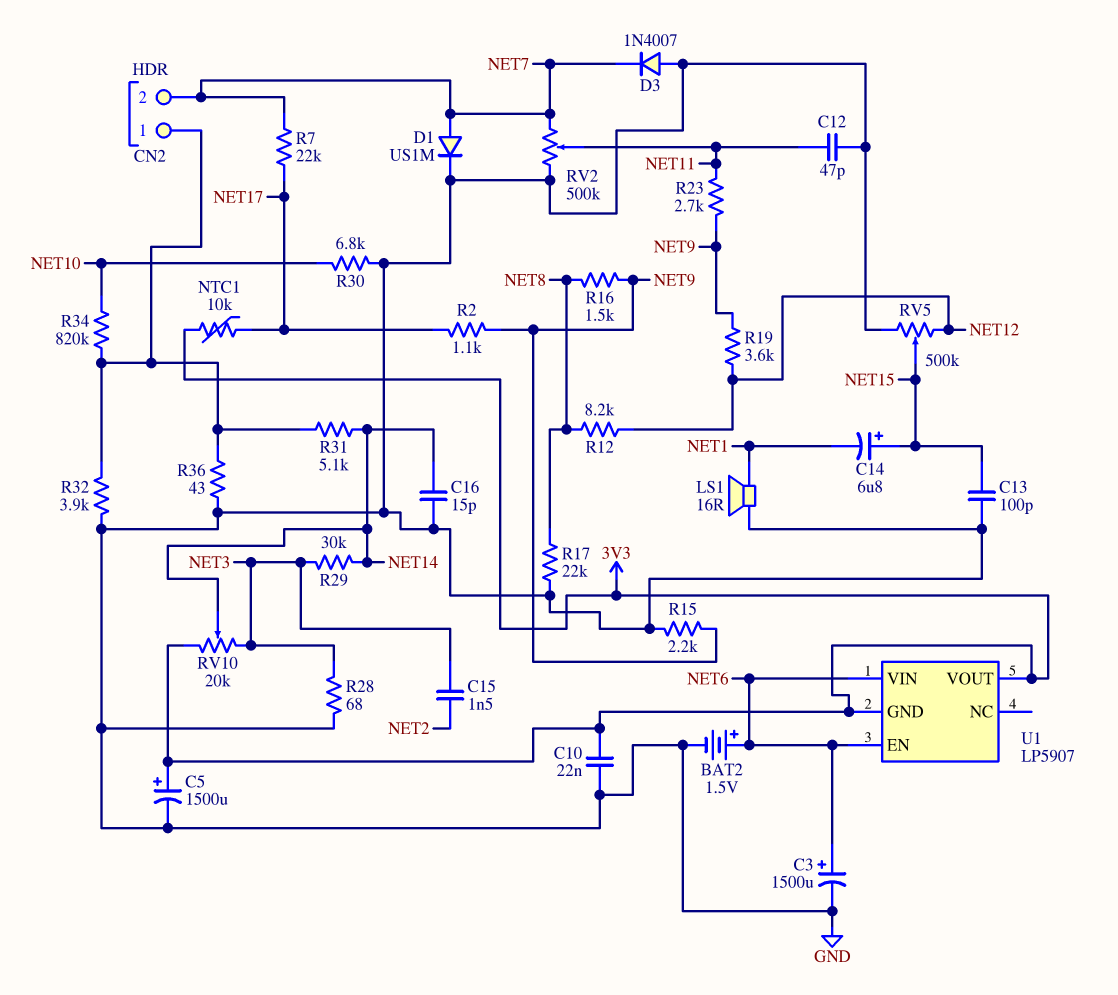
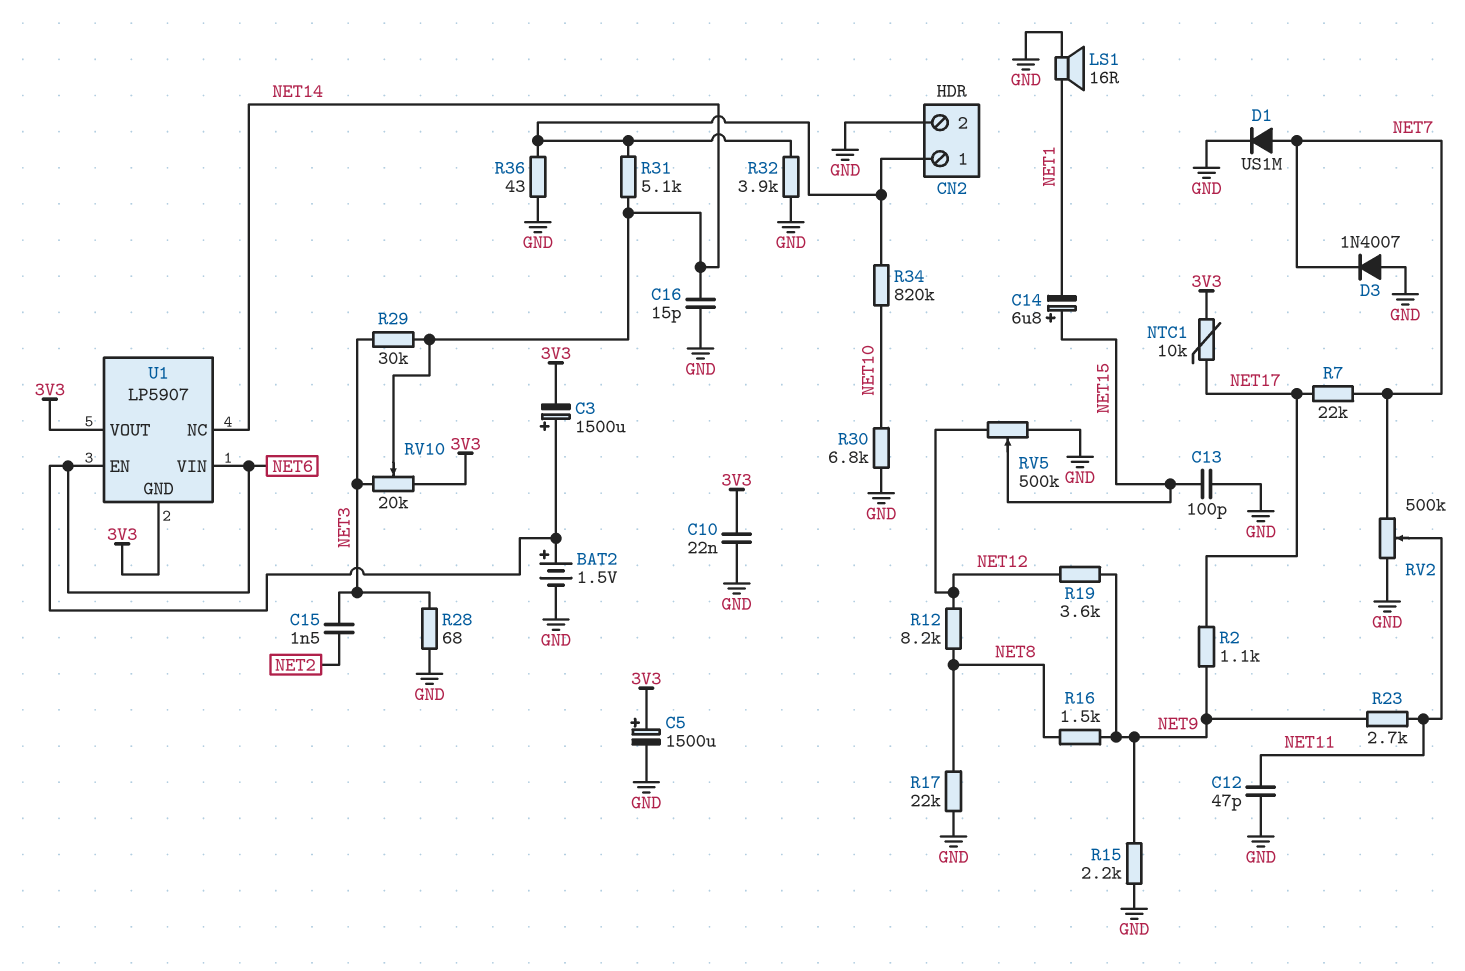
C3: 1500uF (plus NET6, minus GND) -> 1500uF (plus NET6, minus 3V3)
CN2 pin 2: NET7 -> GND
U1 pin NC: none -> NET14

